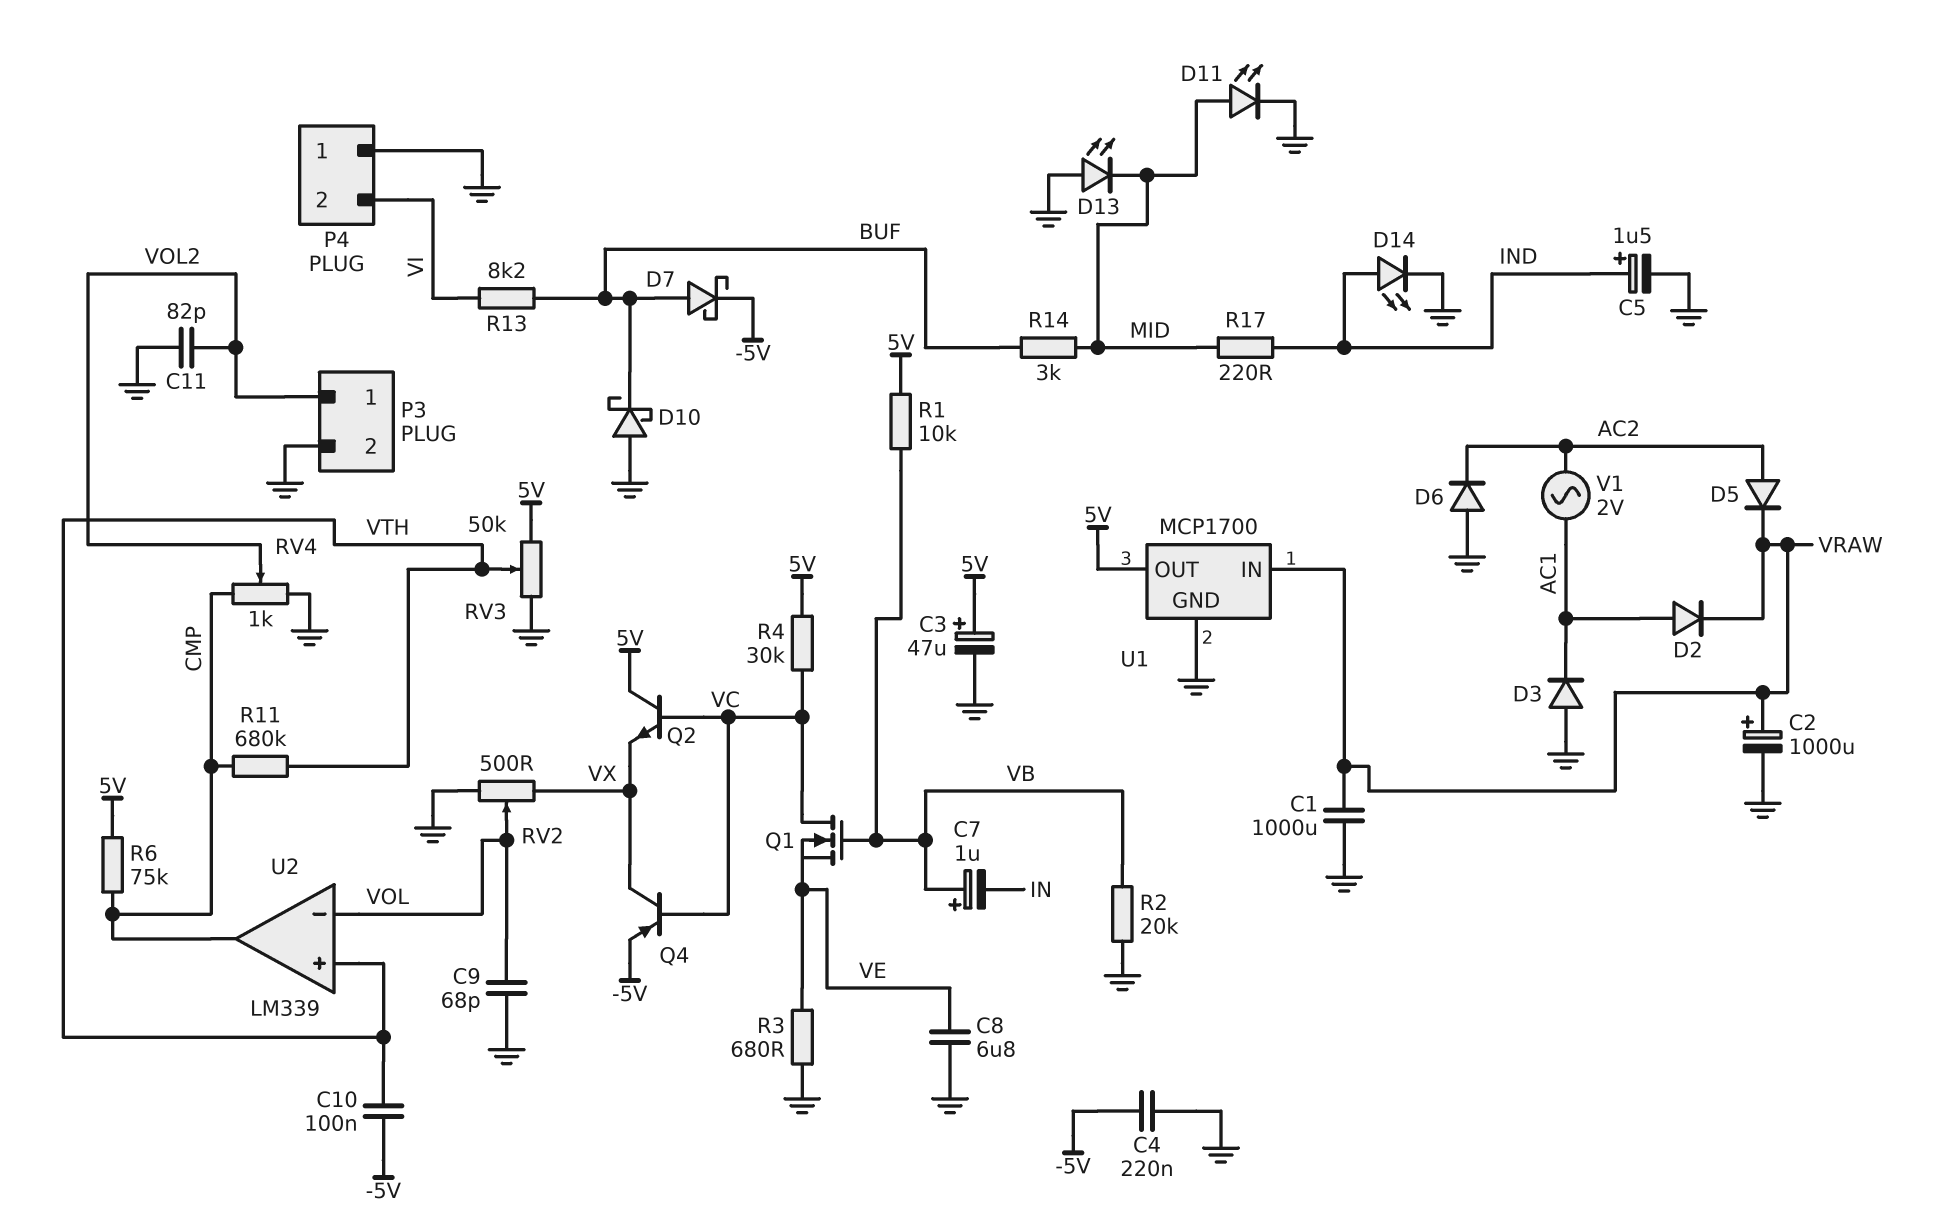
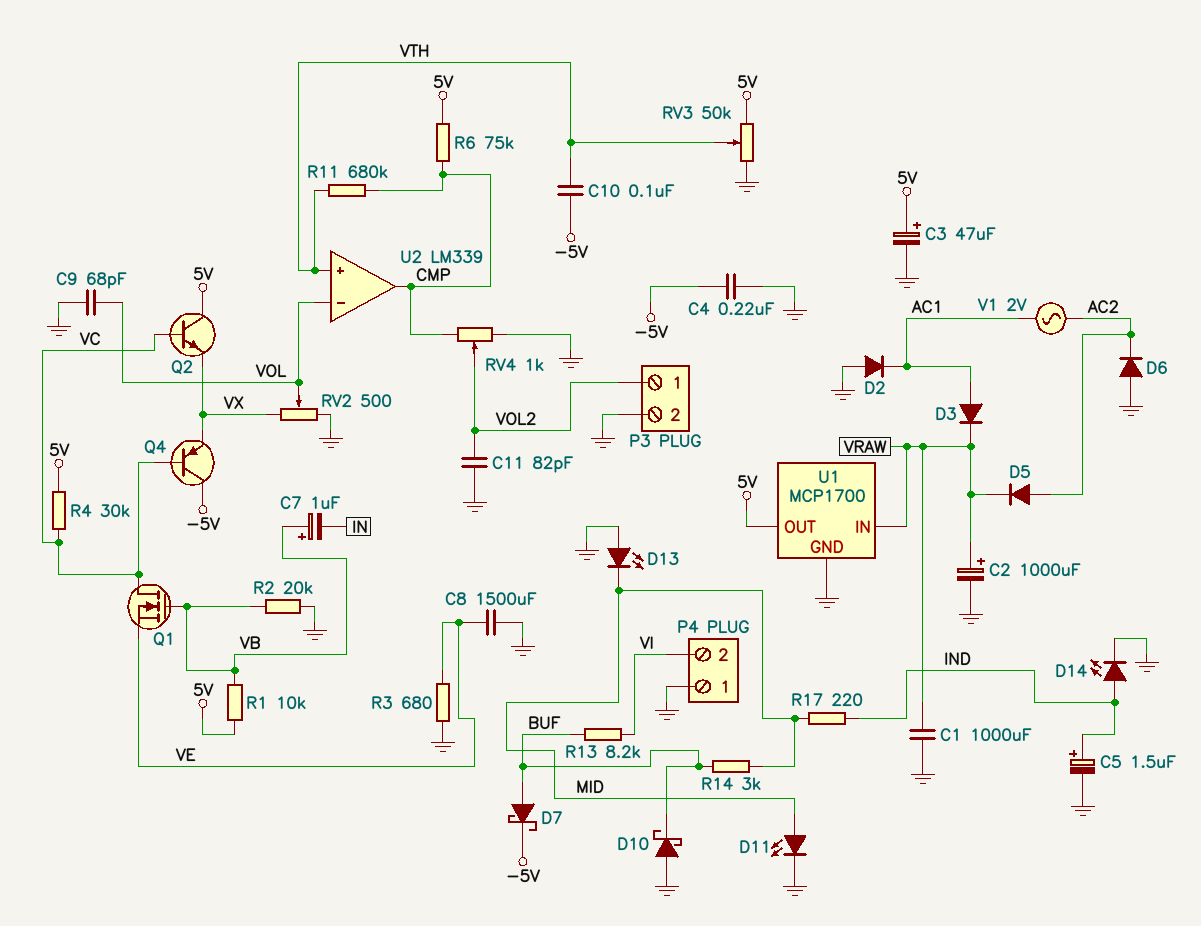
C8: 6.8uF (GND, VE) -> 1500uF (GND, VE)
D2: diode (A AC1, K VRAW) -> diode (A GND, K AC1)
D3: diode (A GND, K AC1) -> diode (A AC1, K VRAW)
Q4: PNP (B VC, C VX, E -5V) -> PNP (B VC, C -5V, E VX)

